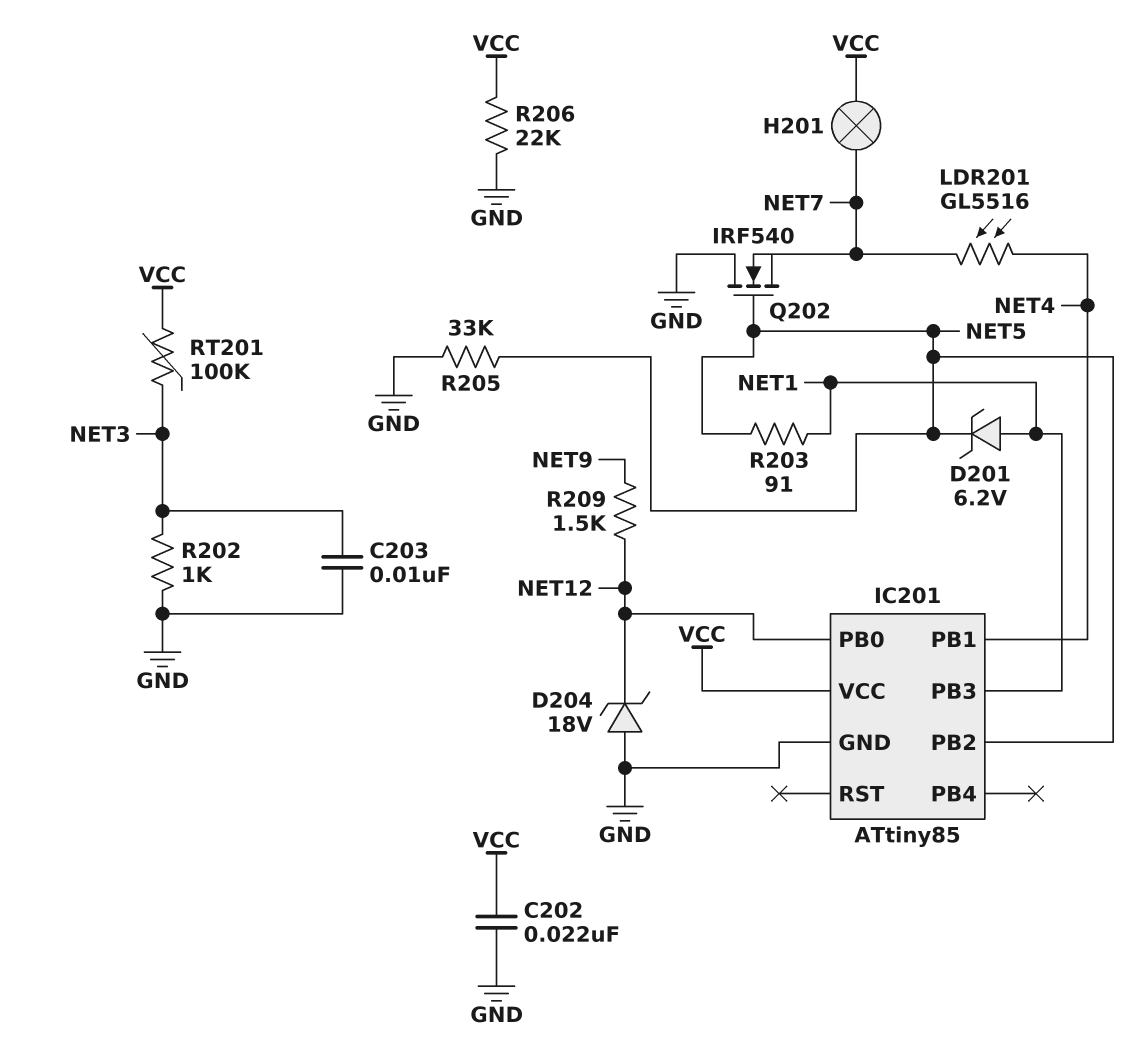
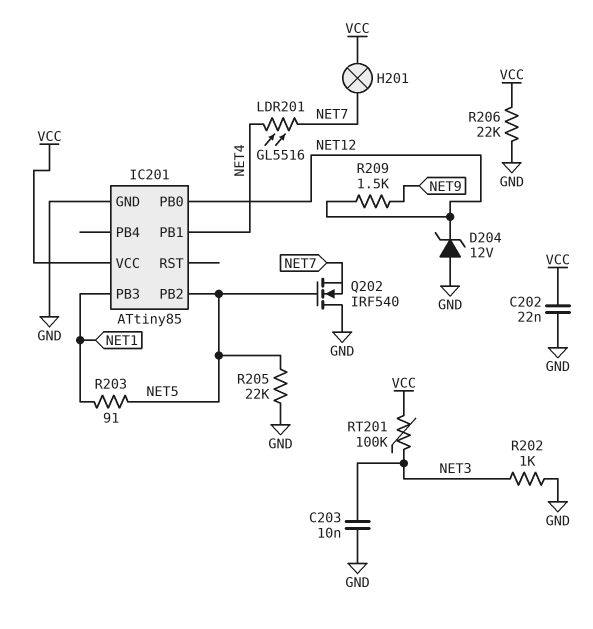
D201: zener 6.2V (A NET1, K NET5) -> none
D204: zener 18V (A GND, K NET12) -> zener 12V (A GND, K NET12)
R205: 33k (GND, NET5) -> 22k (GND, NET5)

